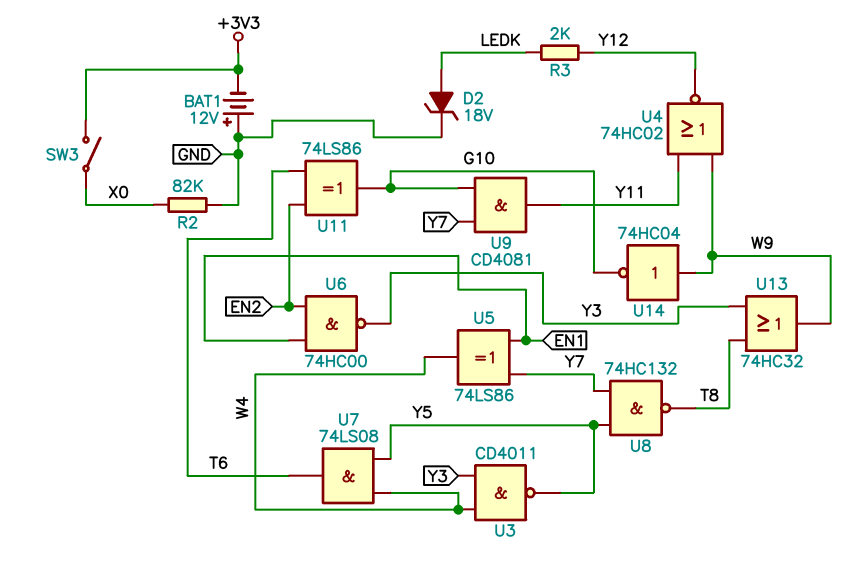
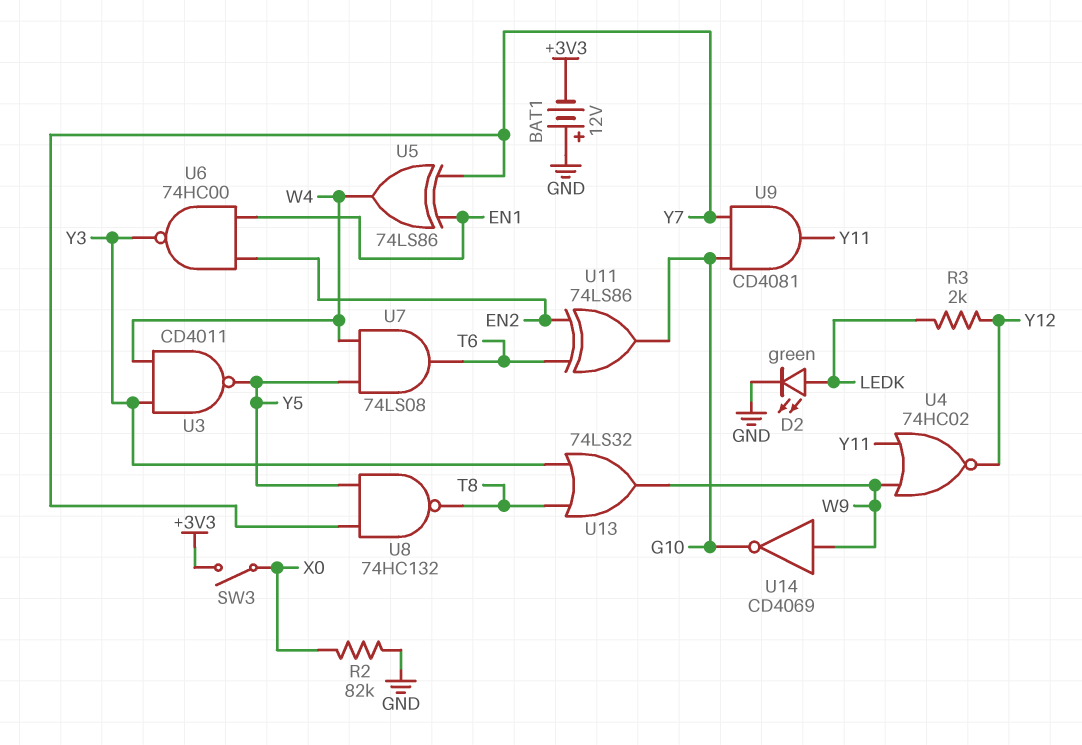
D2: zener 18V (A LEDK, K GND) -> LED green (A LEDK, K GND)
U13: OR 74HC32 (in T8, in Y3, out W9) -> OR 74LS32 (in T8, in Y3, out W9)
U14: NOT 74HC04 (in W9, out G10) -> NOT CD4069 (in W9, out G10)

